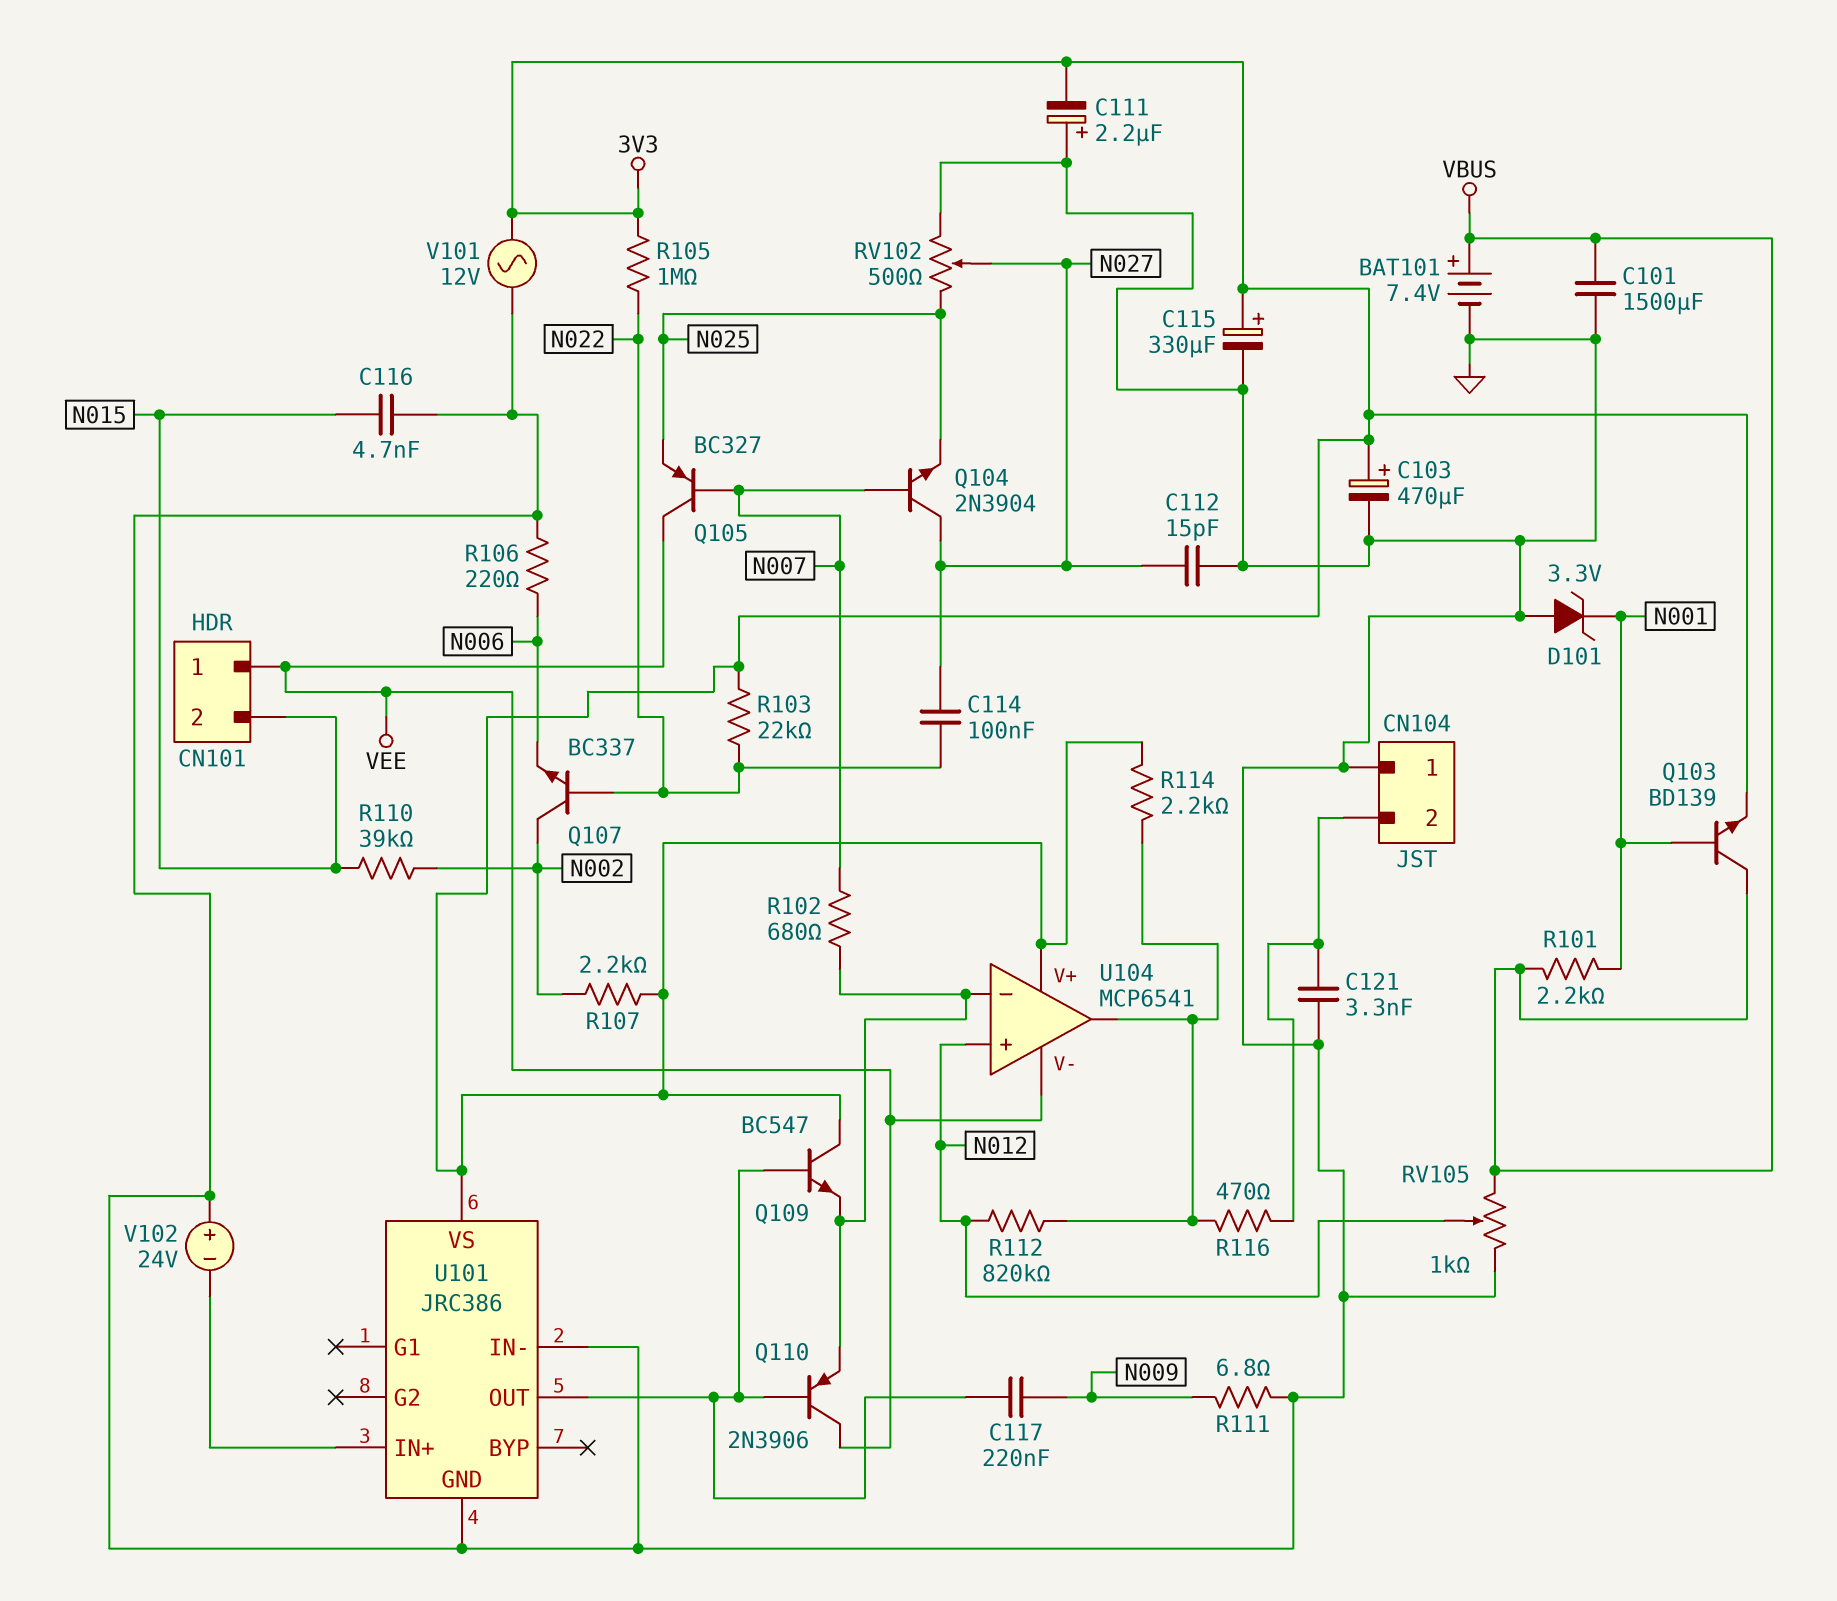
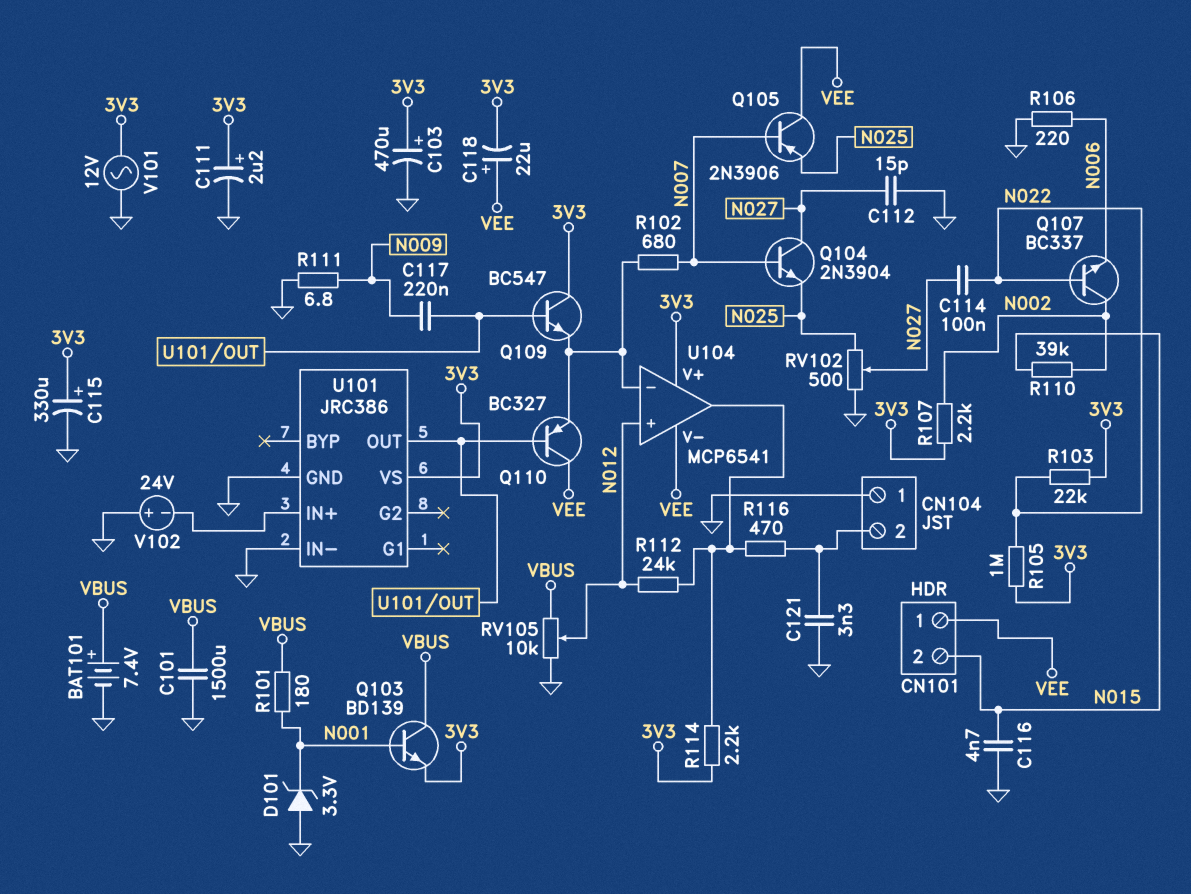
C111: 2.2uF (plus GND, minus 3V3) -> 2.2uF (plus 3V3, minus GND)
C118: none -> 22uF (plus VEE, minus 3V3)
Q105: PNP BC327 (B N007, C VEE, E N025) -> PNP 2N3906 (B N007, C VEE, E N025)
Q110: PNP 2N3906 (B U101/OUT, C VEE, E U104/in-) -> PNP BC327 (B U101/OUT, C VEE, E U104/in-)
R101: 2.2k (N001, VBUS) -> 180 (N001, VBUS)
R112: 820k (N012, U104/out) -> 24k (N012, U104/out)
RV105: 1k (GND, VBUS, wiper N012) -> 10k (GND, VBUS, wiper N012)

